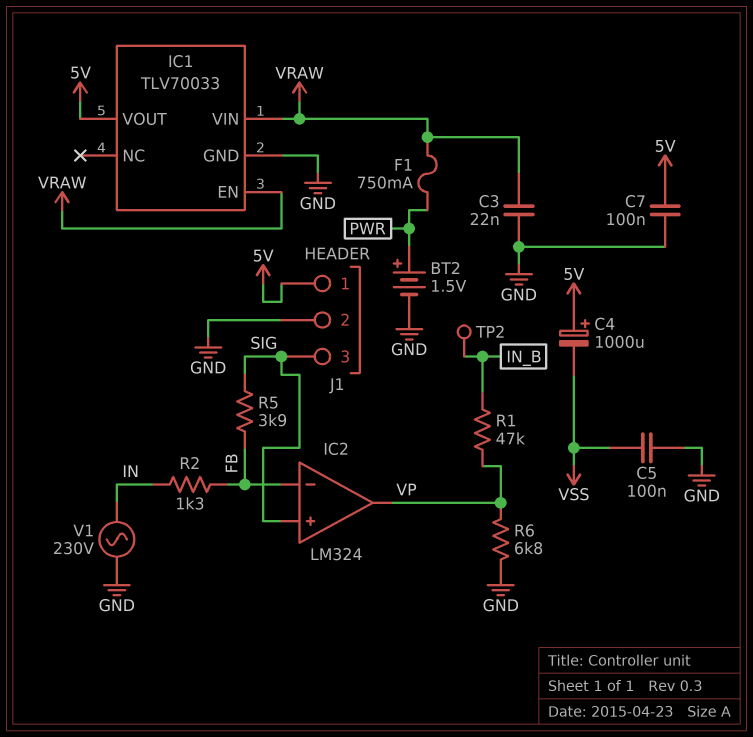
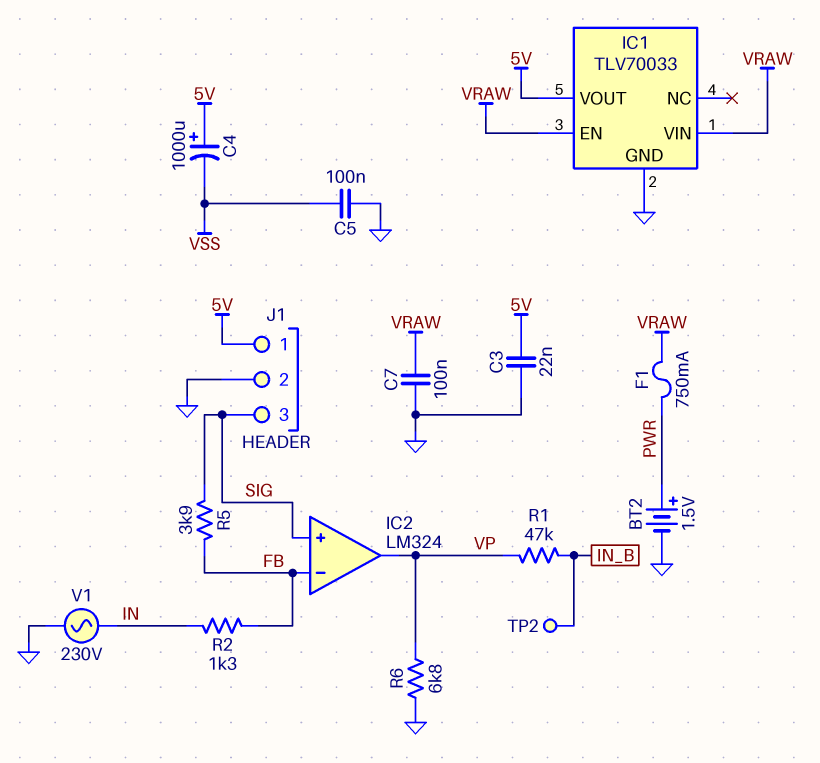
C3: 22nF (GND, VRAW) -> 22nF (5V, GND)
C7: 100nF (5V, GND) -> 100nF (GND, VRAW)

